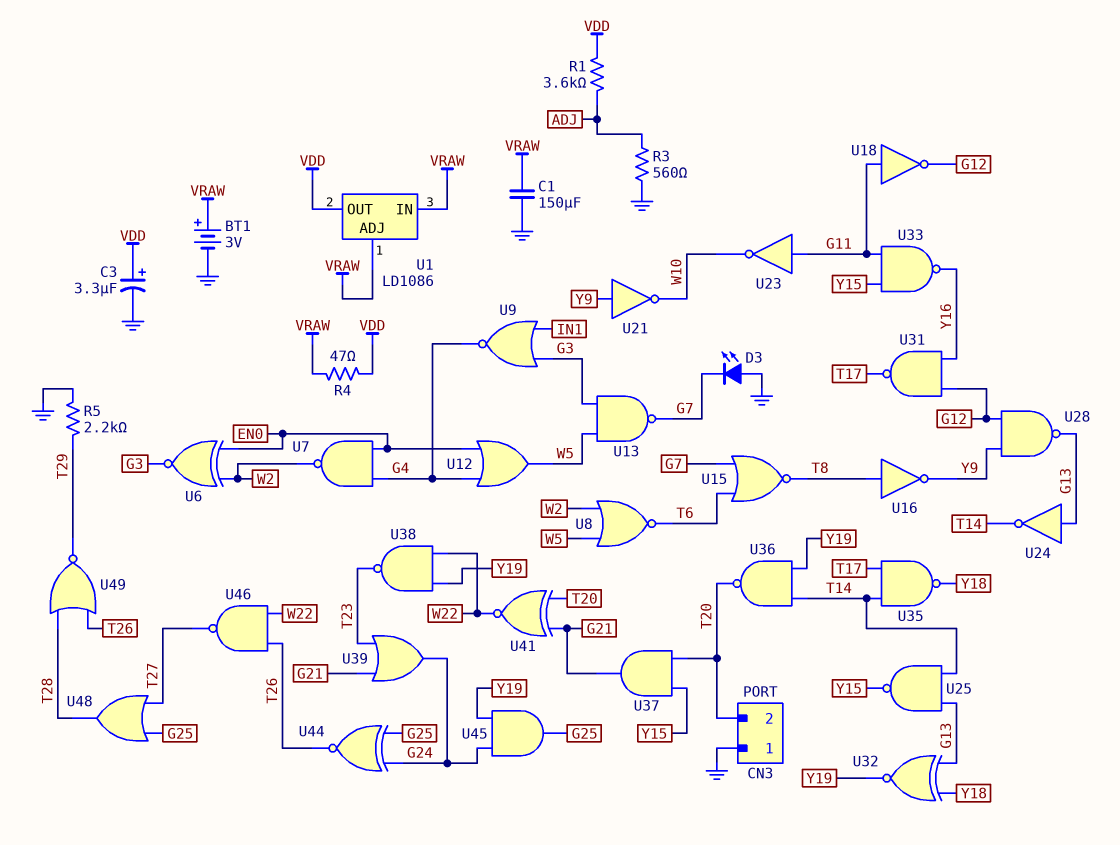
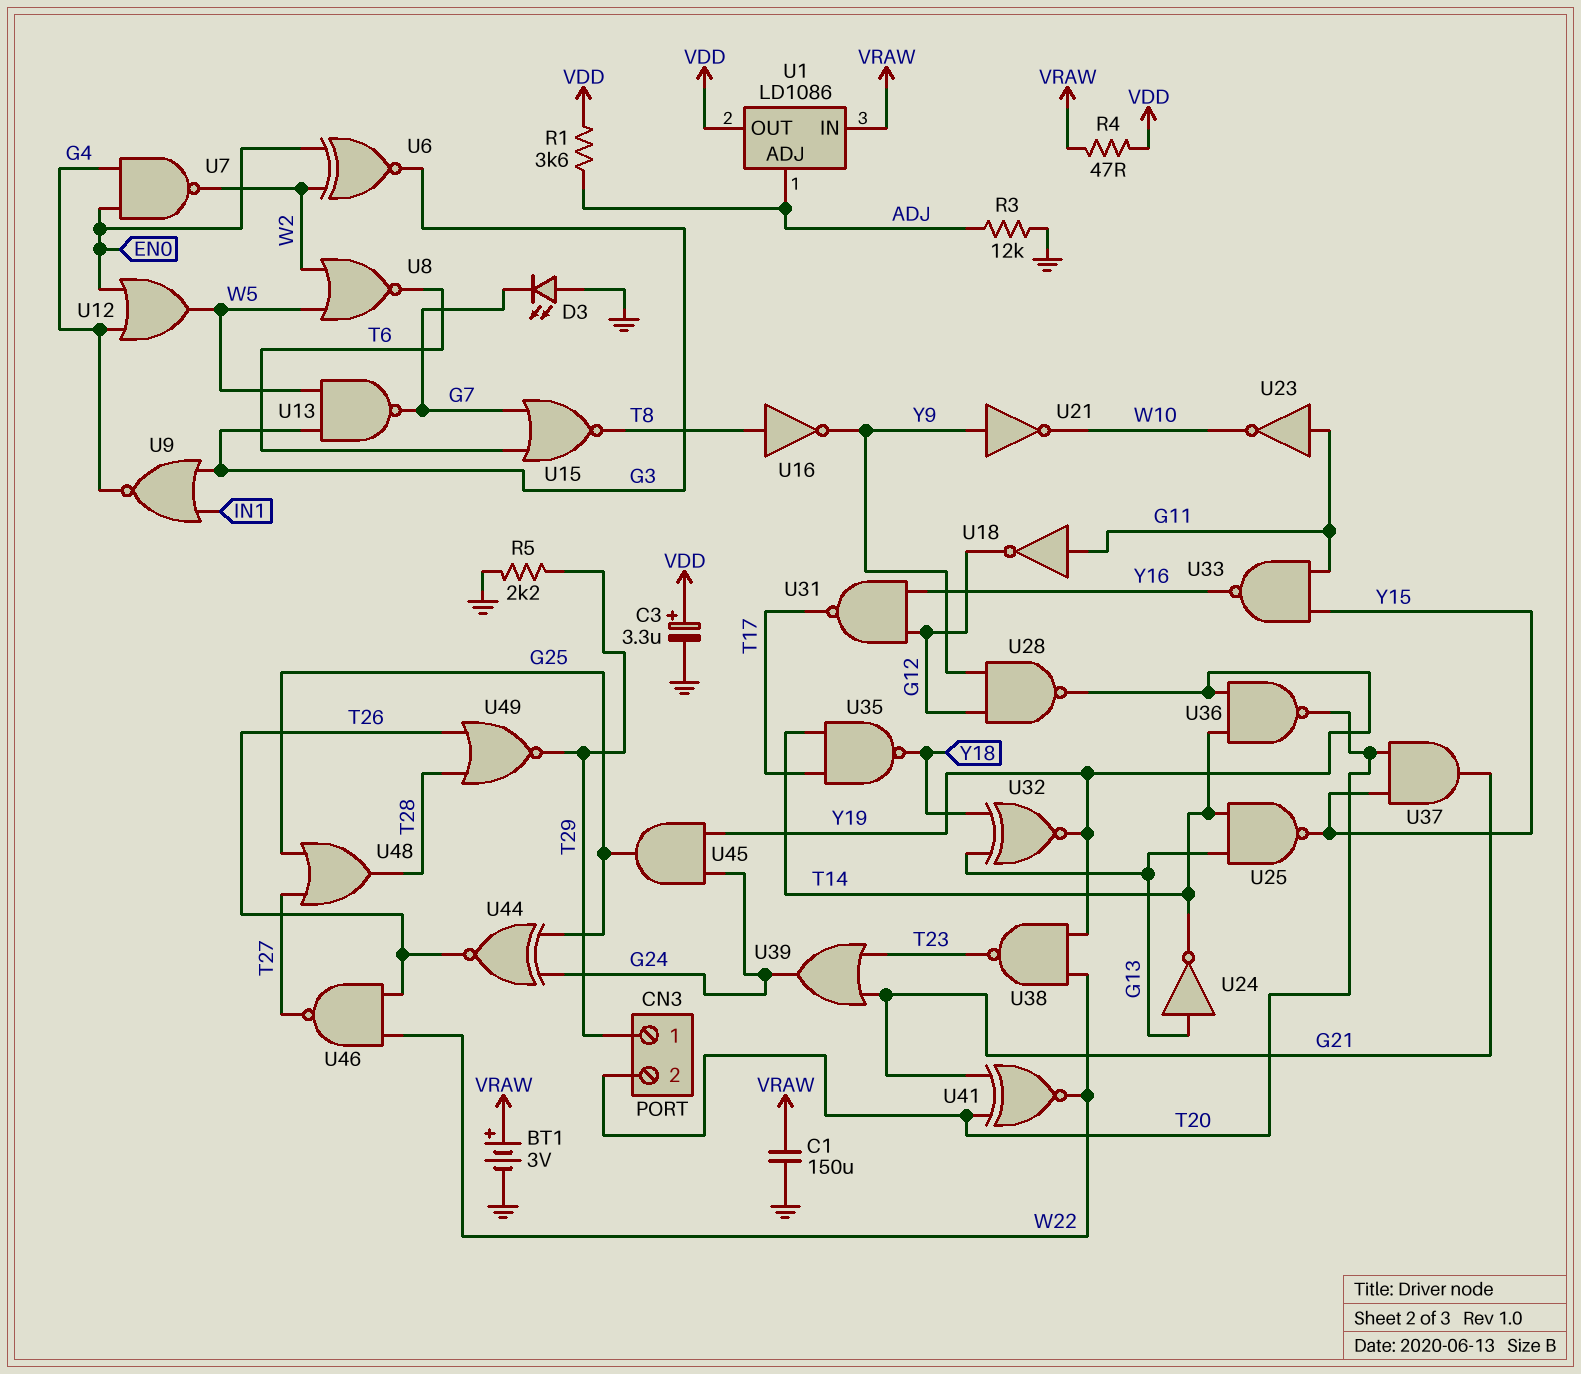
CN3 pin 1: GND -> T29
R3: 560 (ADJ, GND) -> 12k (ADJ, GND)
U1 pin ADJ: VRAW -> ADJ
U28: NAND (in G12, in Y9, out G13) -> NAND (in G12, in Y9, out Y19)

